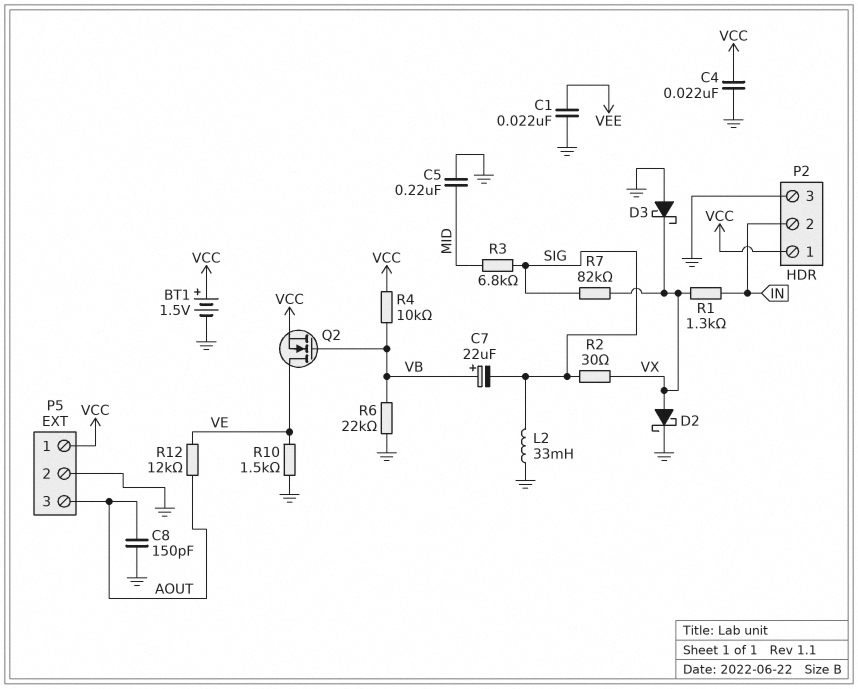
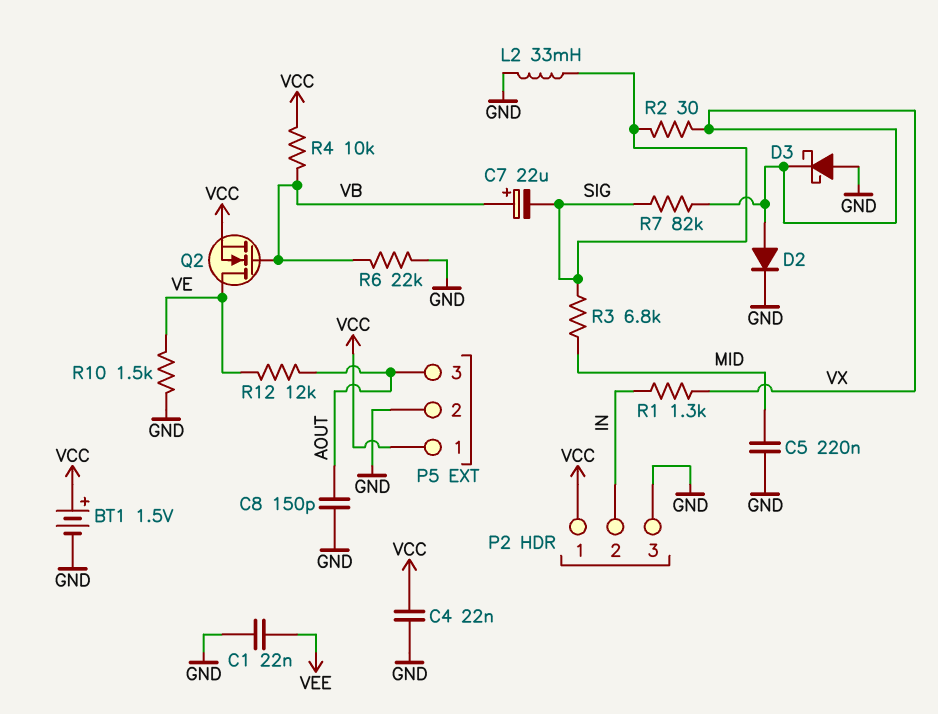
D2: schottky (A VX, K GND) -> diode (A VX, K GND)

